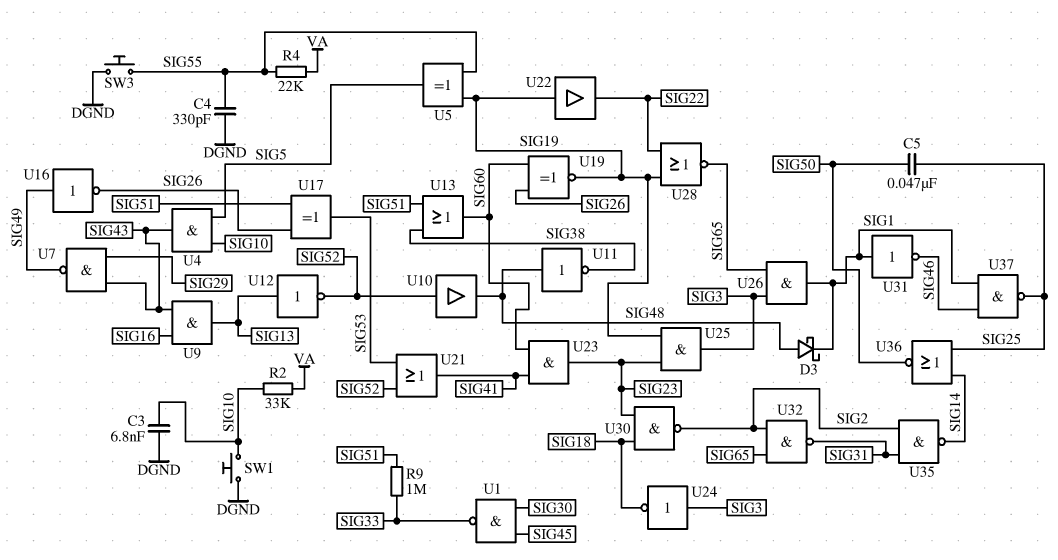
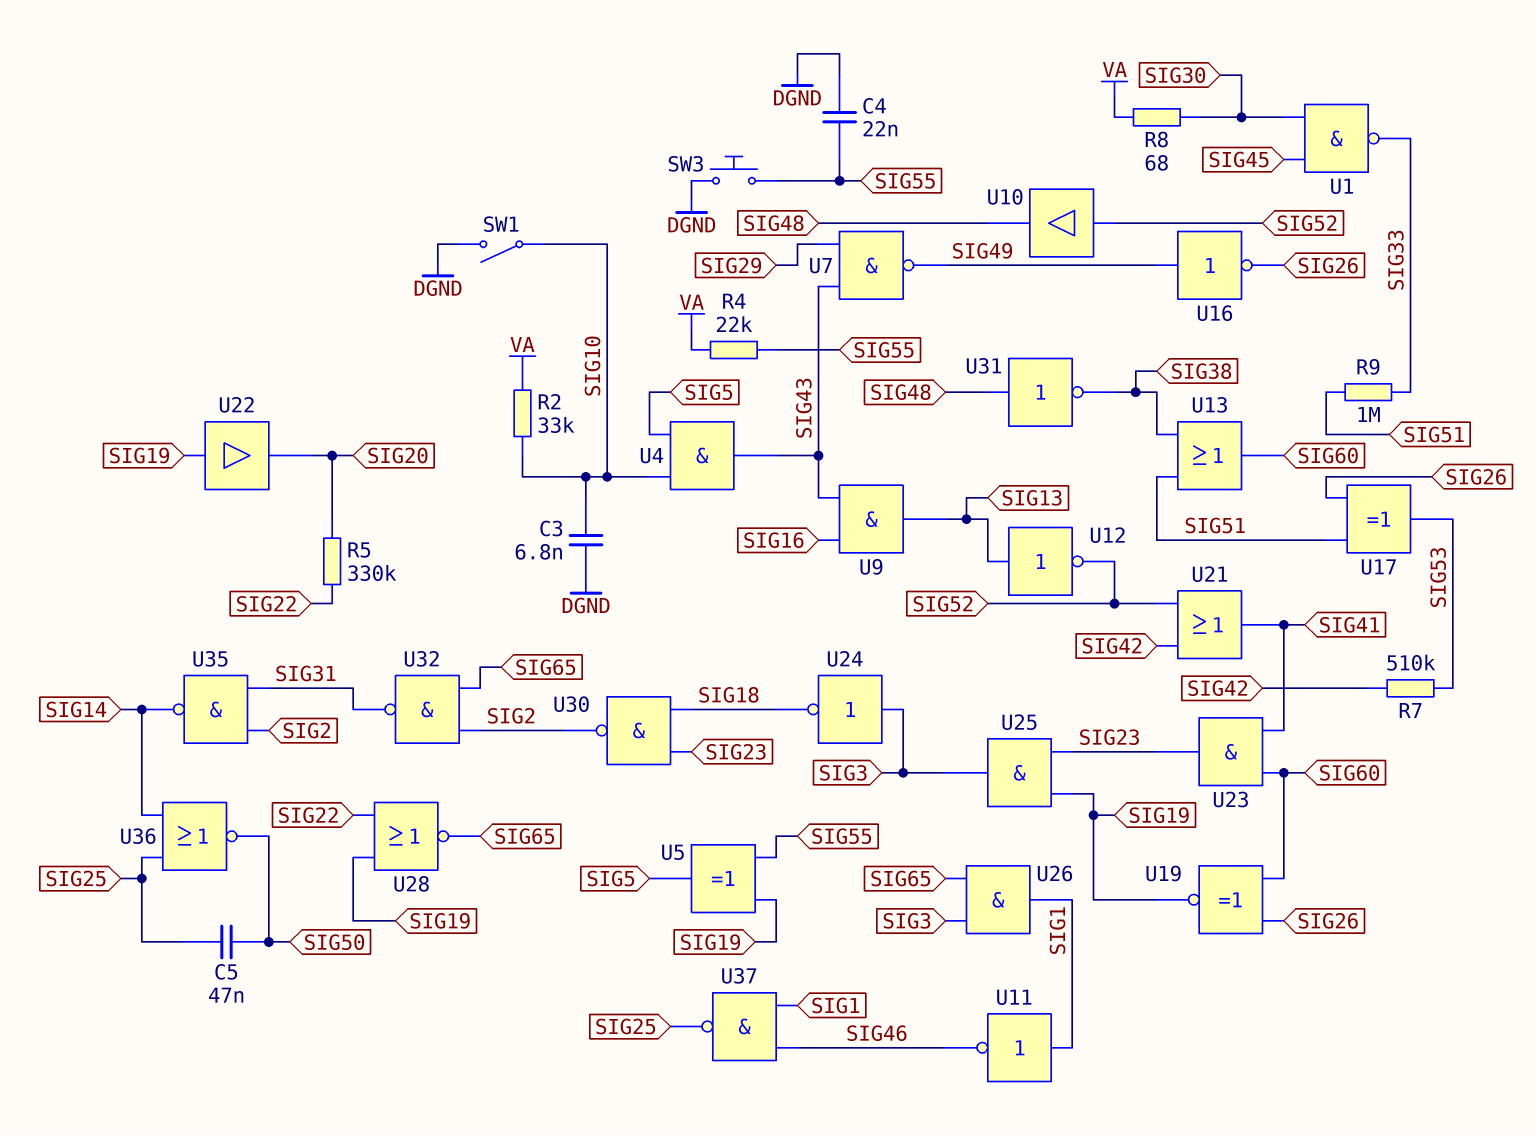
C4: 330pF (DGND, SIG55) -> 22nF (DGND, SIG55)
D3: schottky (A SIG48, K SIG1) -> none
R5: none -> 330k (SIG20, SIG22)
R7: none -> 510k (SIG42, SIG53)
R8: none -> 68 (SIG30, VA)
SW1: button (DGND, SIG10) -> switch (DGND, SIG10)
U11: NOT (in SIG48, out SIG38) -> NOT (in SIG1, out SIG46)
U21: OR (in SIG52, in SIG53, out SIG41) -> OR (in SIG42, in SIG52, out SIG41)
U22: buffer (in SIG19, out SIG22) -> buffer (in SIG19, out SIG20)
U31: NOT (in SIG1, out SIG46) -> NOT (in SIG48, out SIG38)

